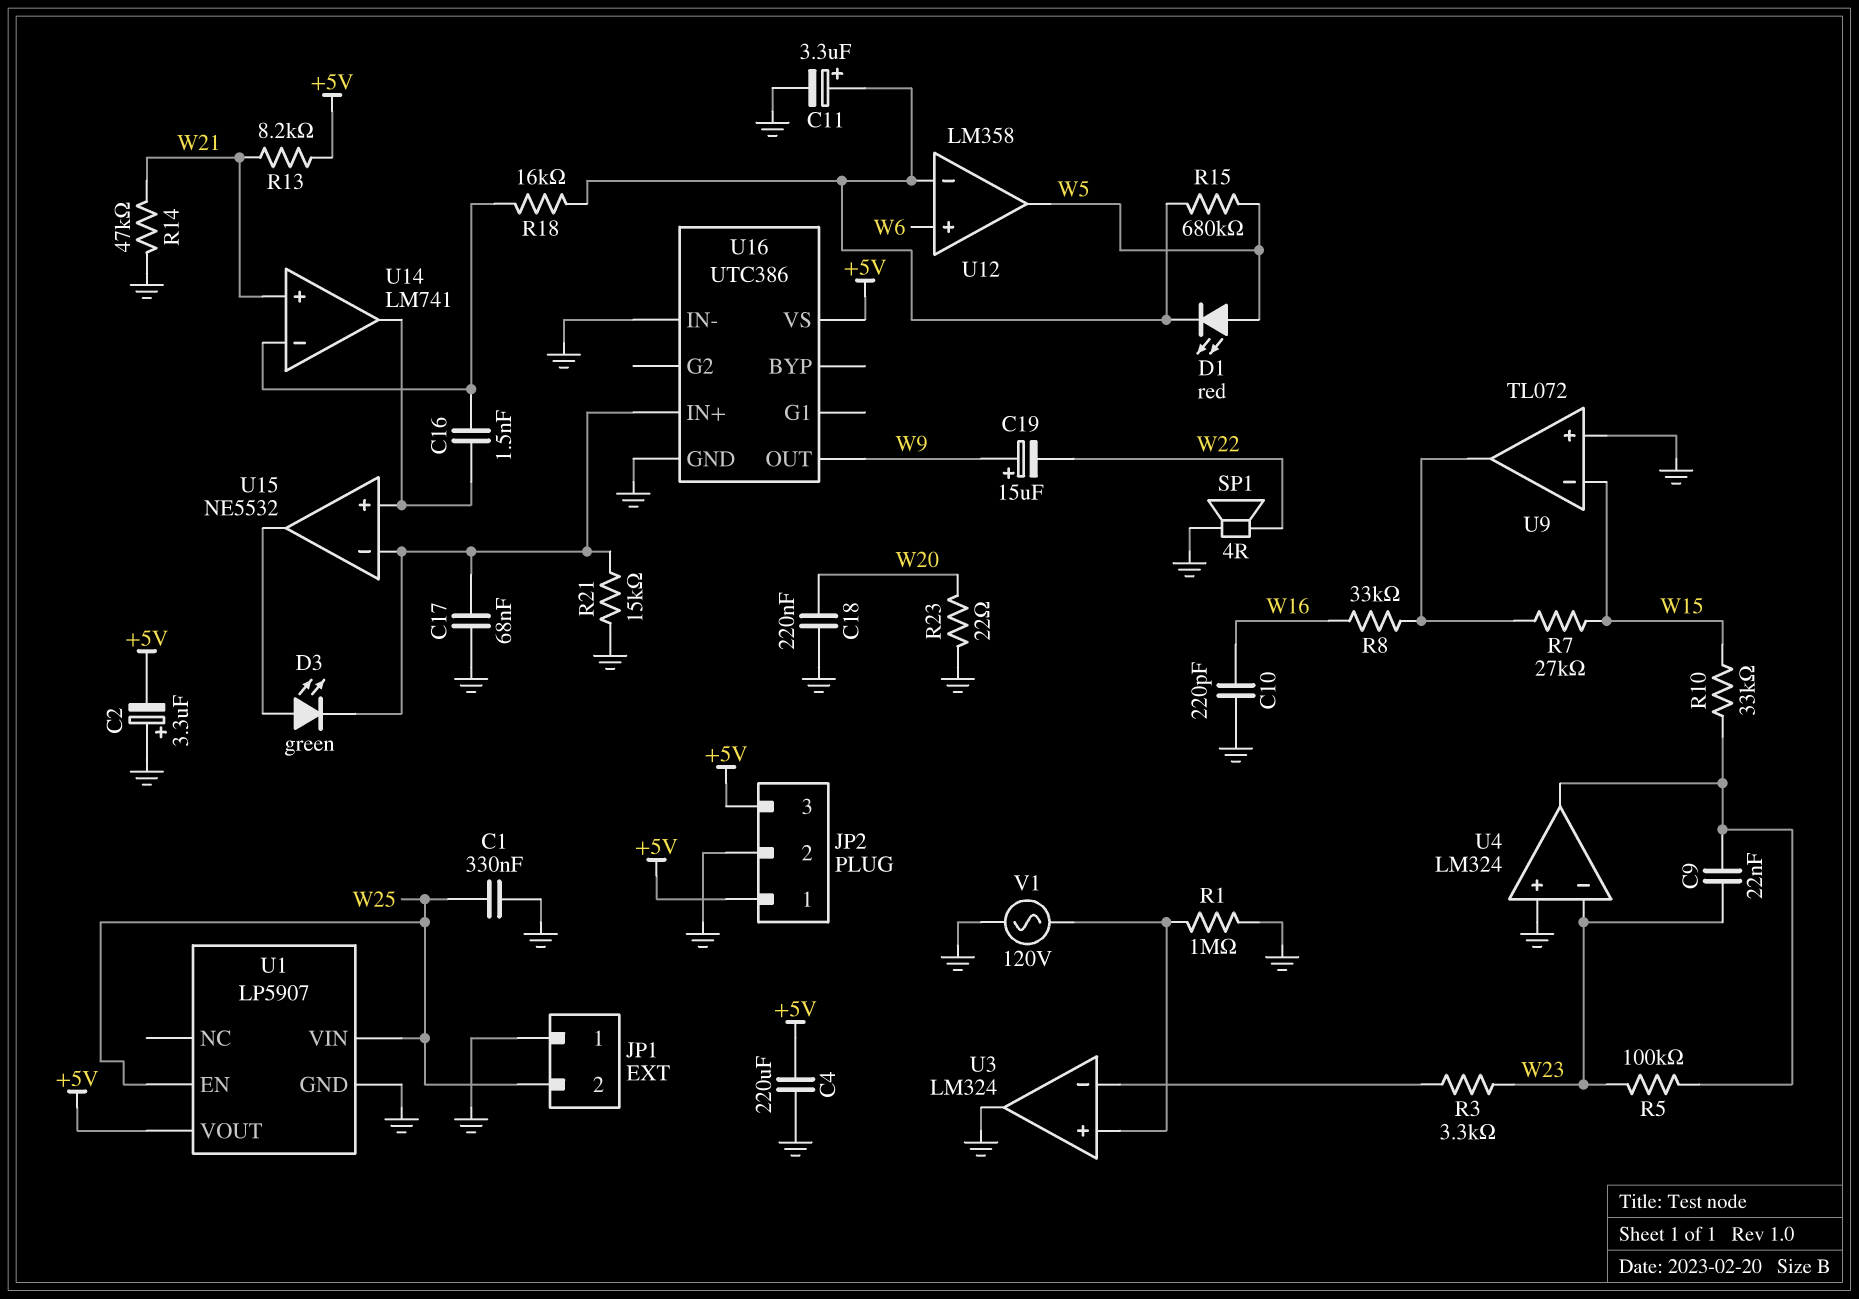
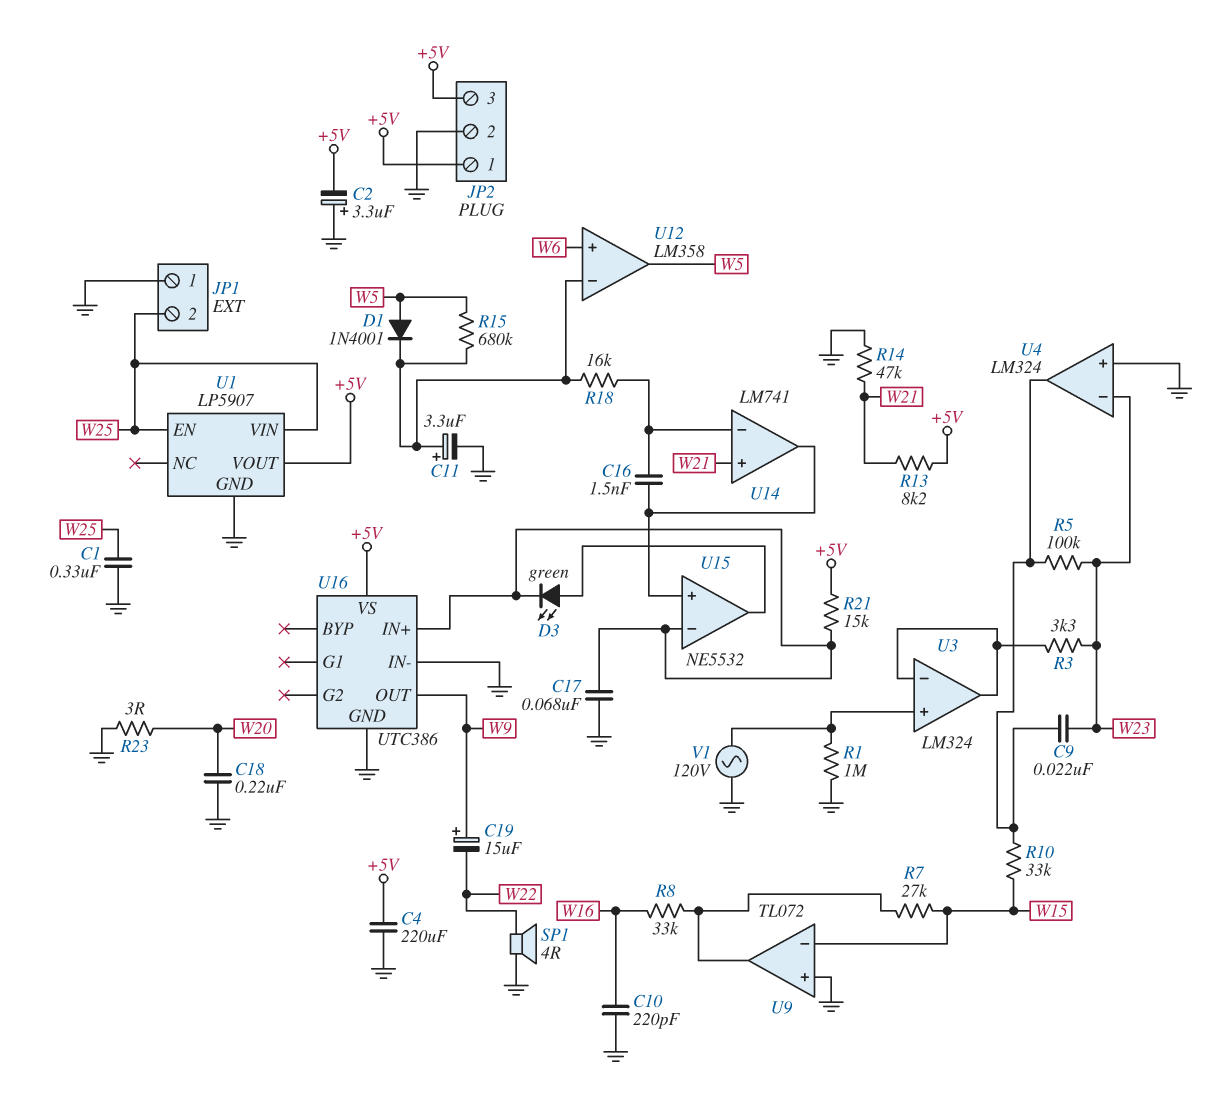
D1: LED red (A W5, K U12/in-) -> diode 1N4001 (A W5, K U12/in-)
R21: 15k (GND, U15/in-) -> 15k (+5V, U15/in-)
R23: 22 (GND, W20) -> 3 (GND, W20)
U3 pin out: GND -> U3/in-

